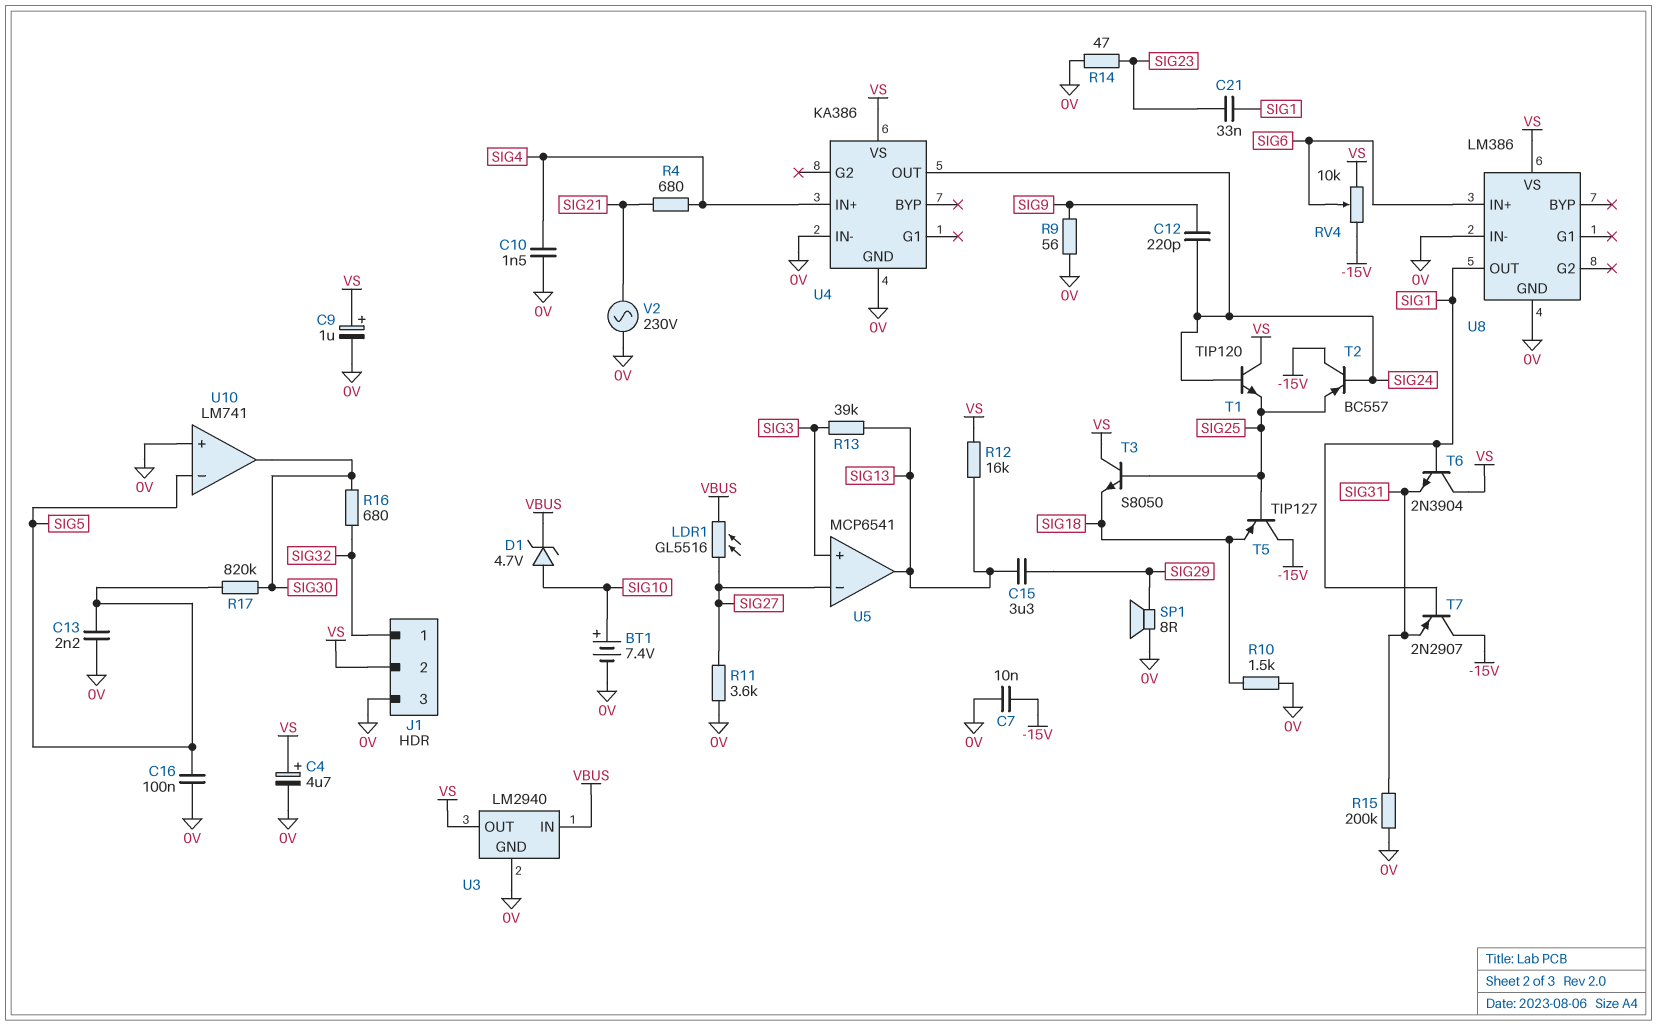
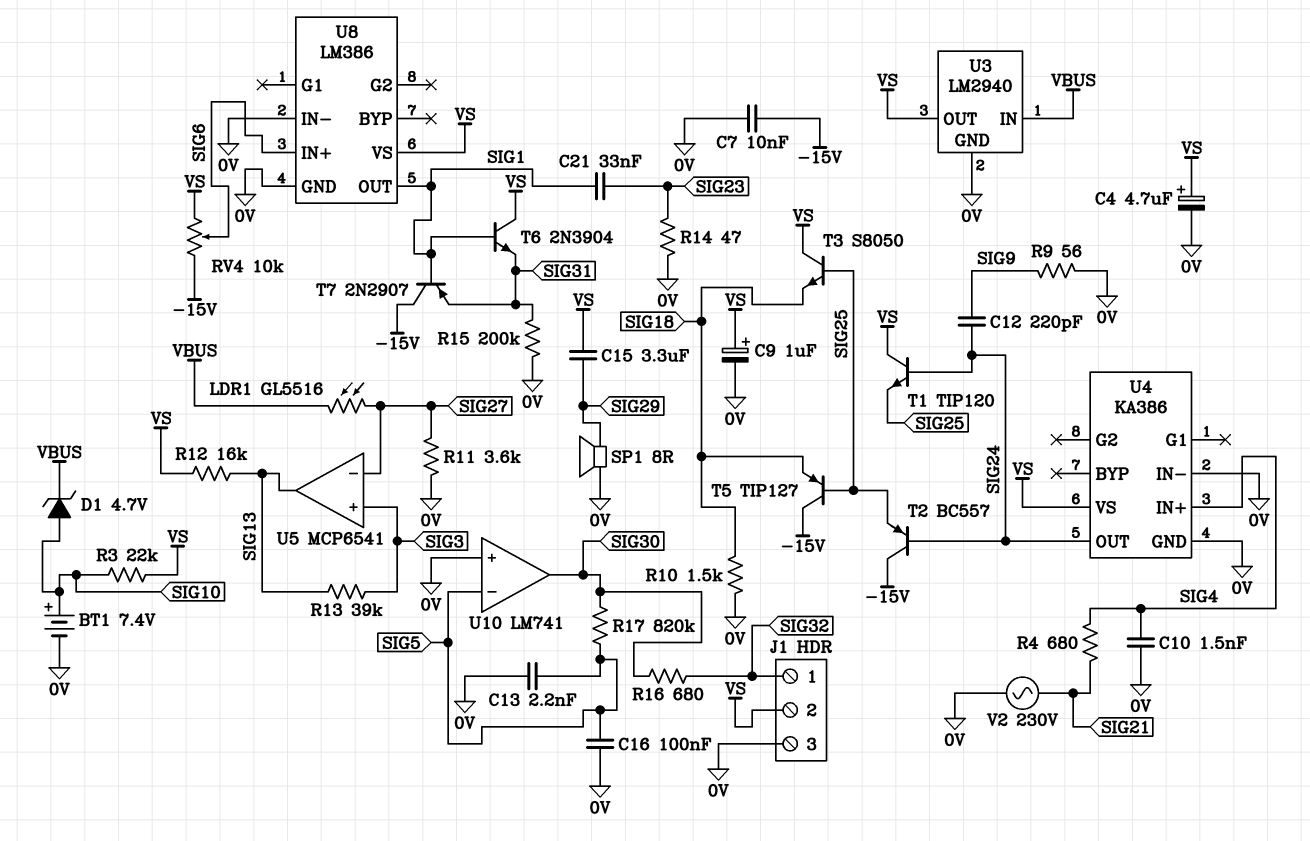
C15: 3.3uF (SIG13, SIG29) -> 3.3uF (SIG29, VS)
R3: none -> 22k (SIG10, VS)

